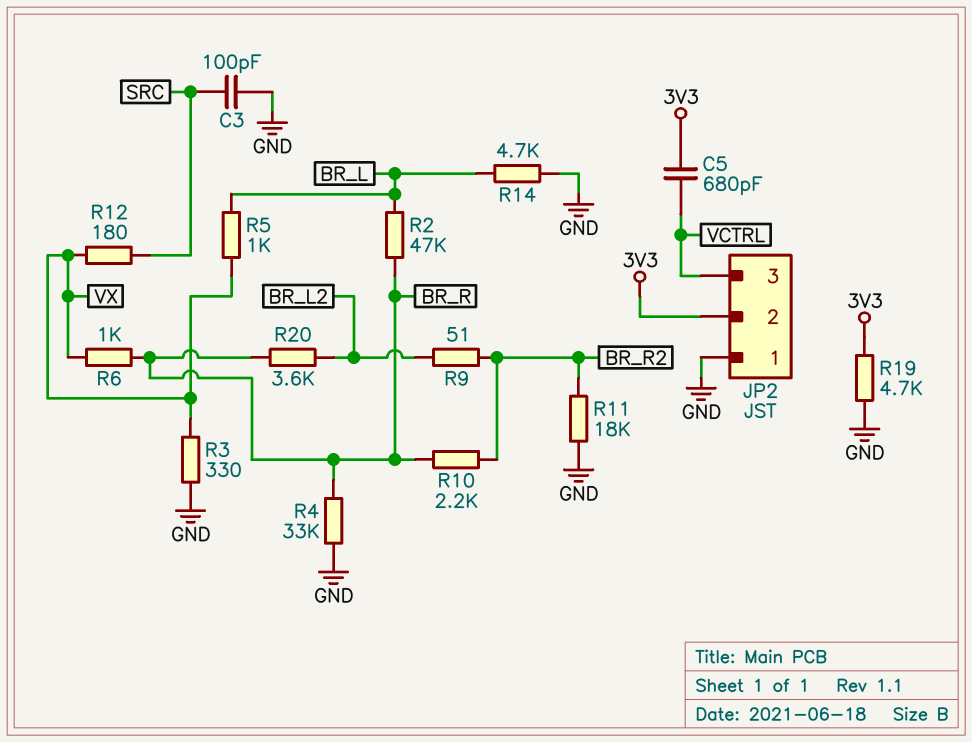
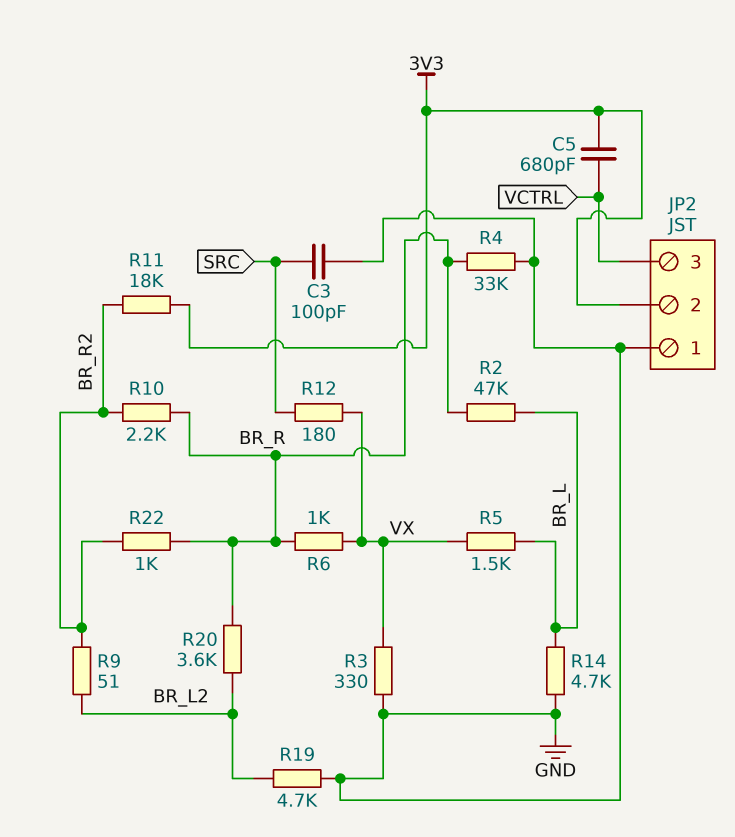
R5: 1k (BR_L, VX) -> 1.5k (BR_L, VX)
R11: 18k (BR_R2, GND) -> 18k (3V3, BR_R2)
R19: 4.7k (3V3, GND) -> 4.7k (BR_L2, GND)
R22: none -> 1k (BR_R, BR_R2)

